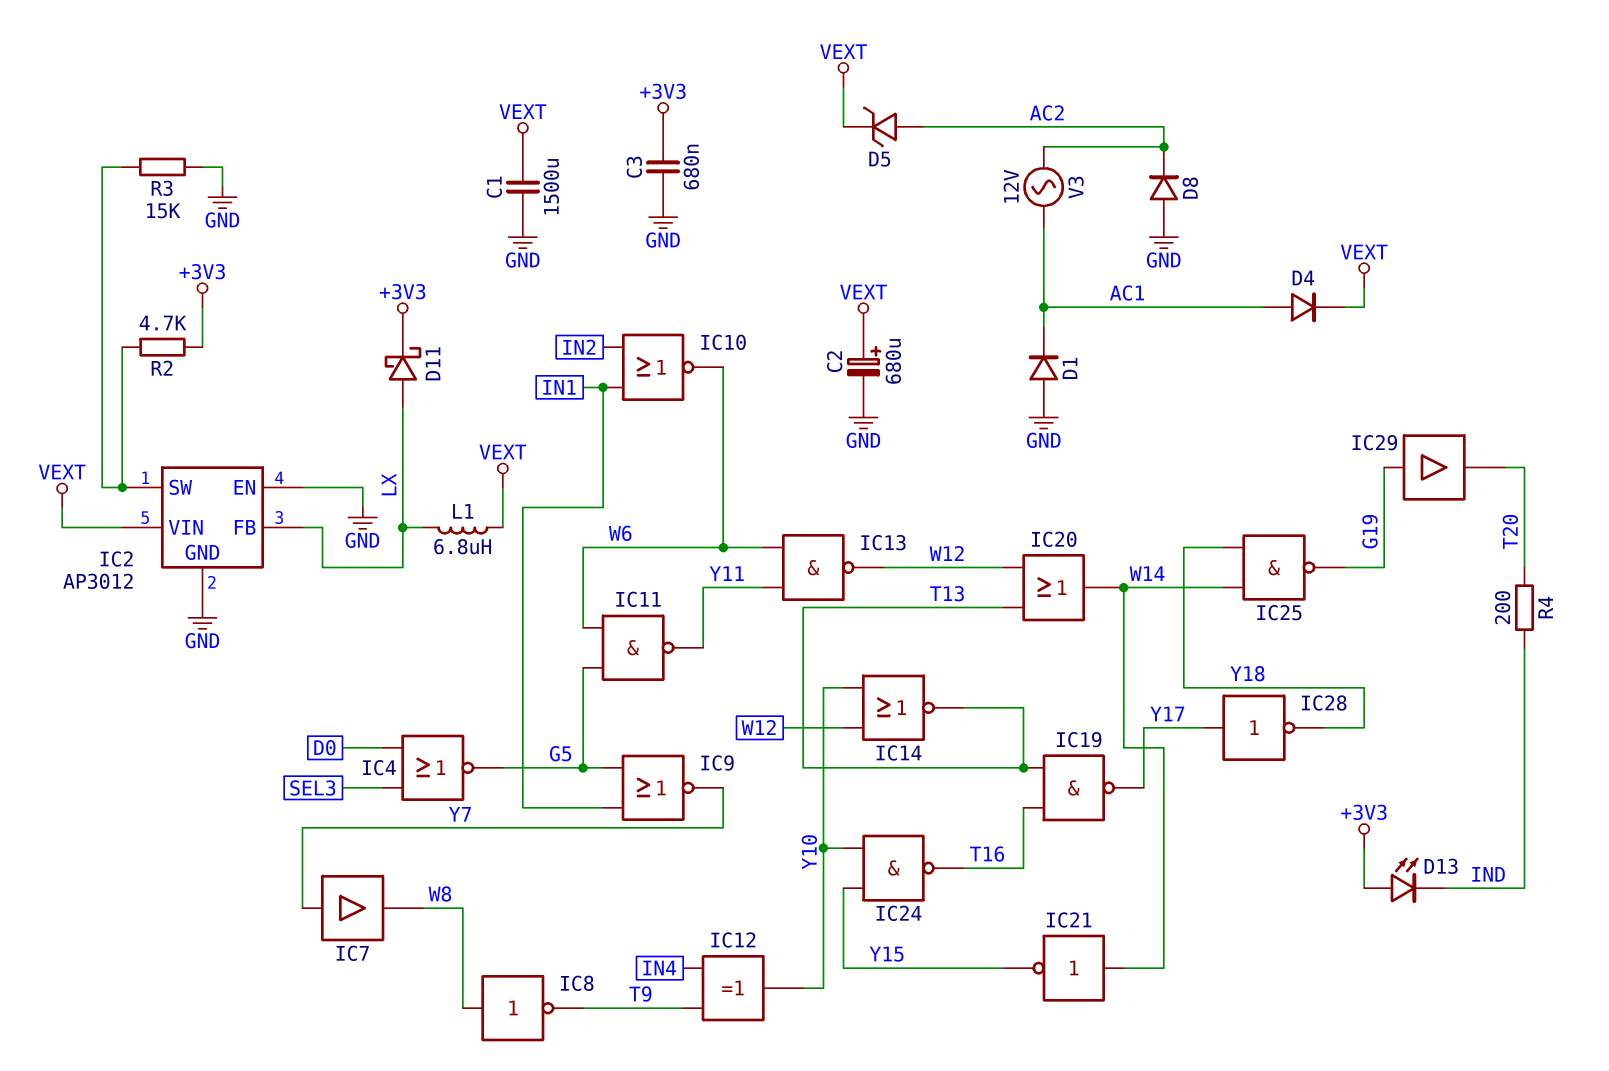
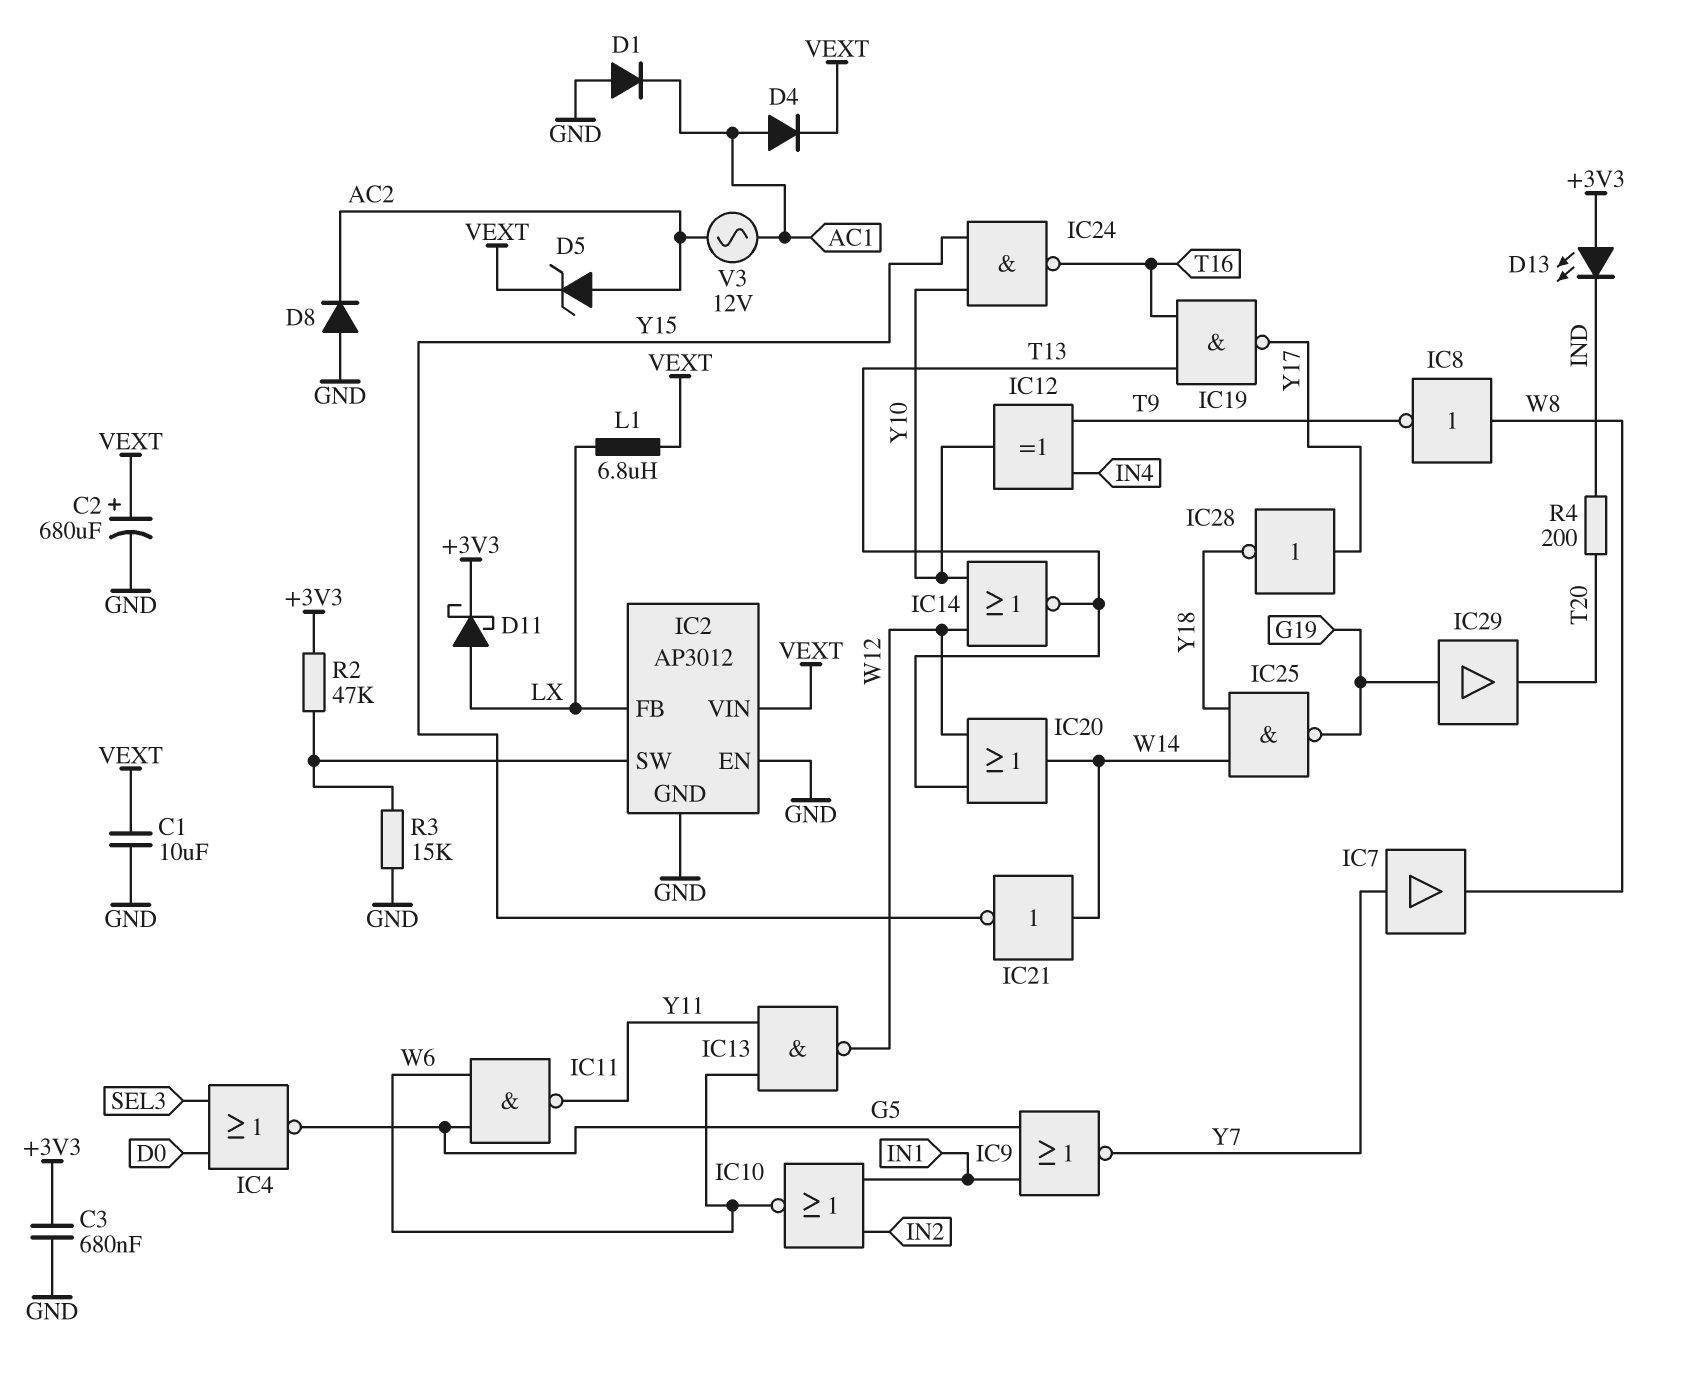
C1: 1500uF (GND, VEXT) -> 10uF (GND, VEXT)
R2: 4.7k (+3V3, IC2/SW) -> 47k (+3V3, IC2/SW)

